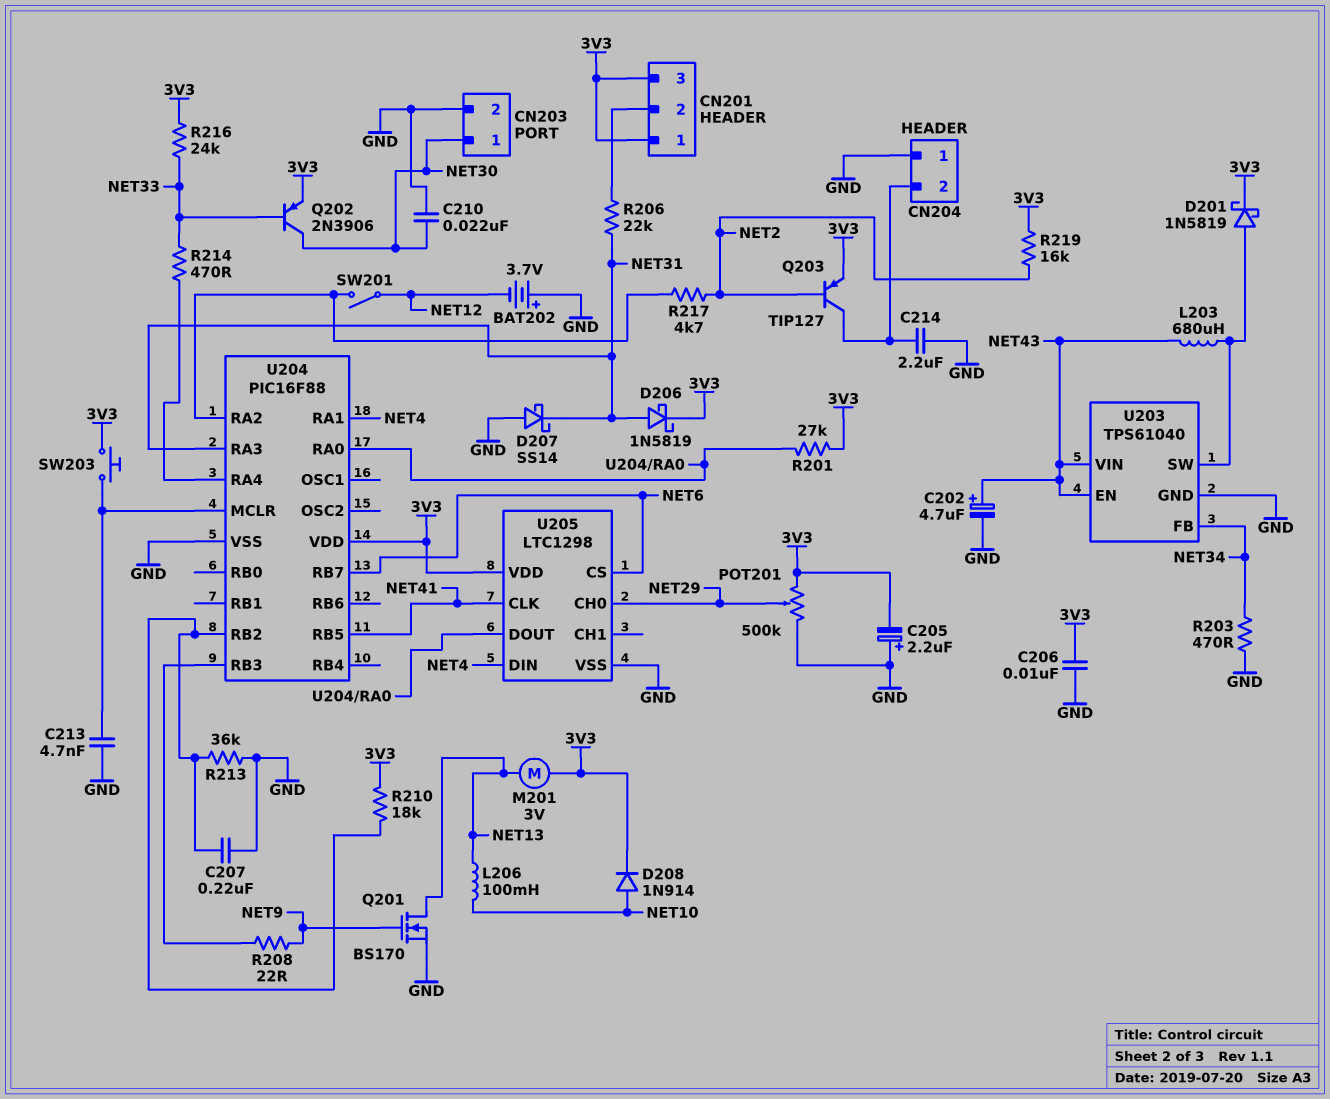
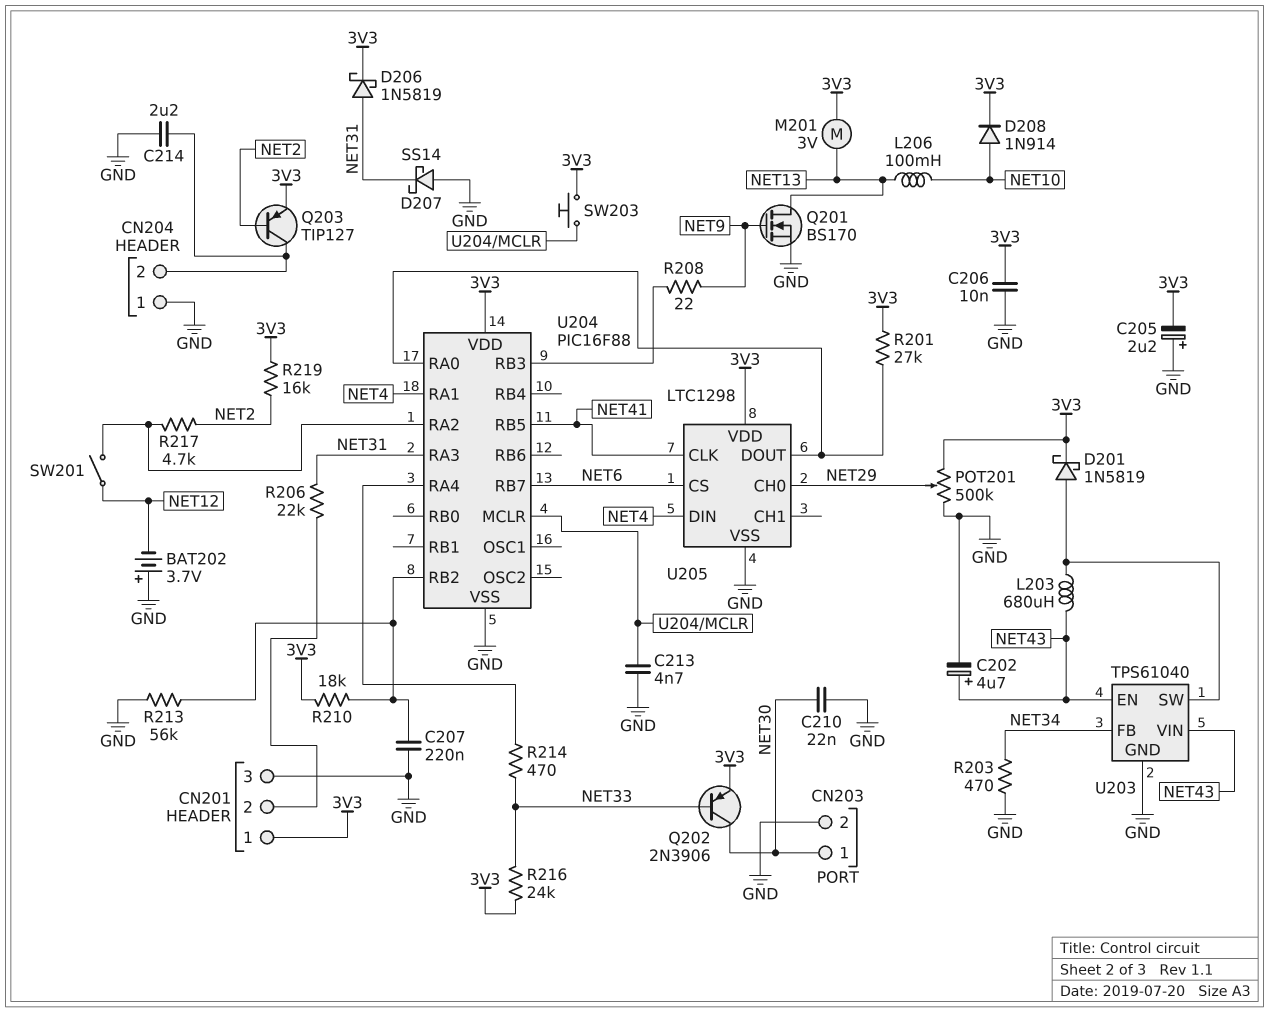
CN201 pin 3: 3V3 -> GND
R213: 36k (GND, U204/RB2) -> 56k (GND, U204/RB2)

